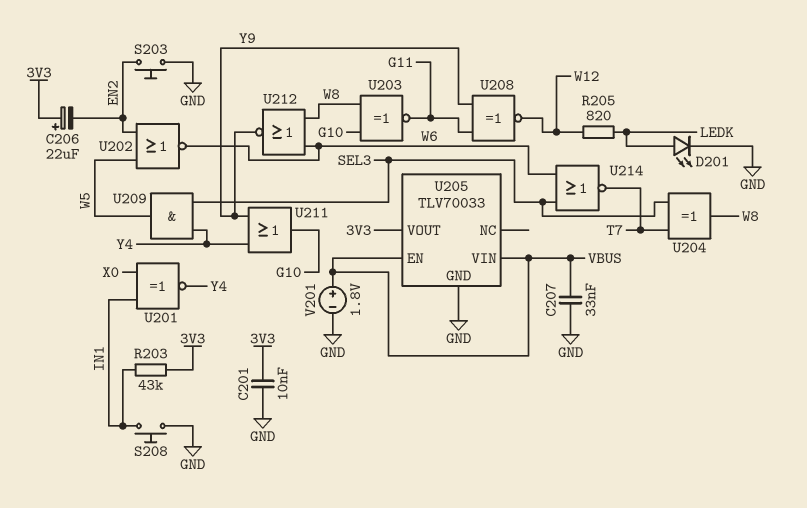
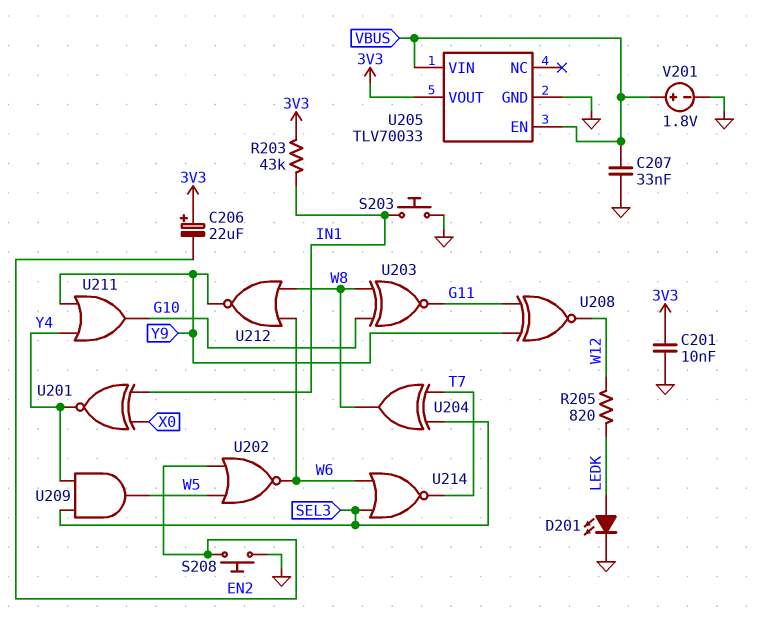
S203: button (EN2, GND) -> button (GND, IN1)
S208: button (GND, IN1) -> button (EN2, GND)

